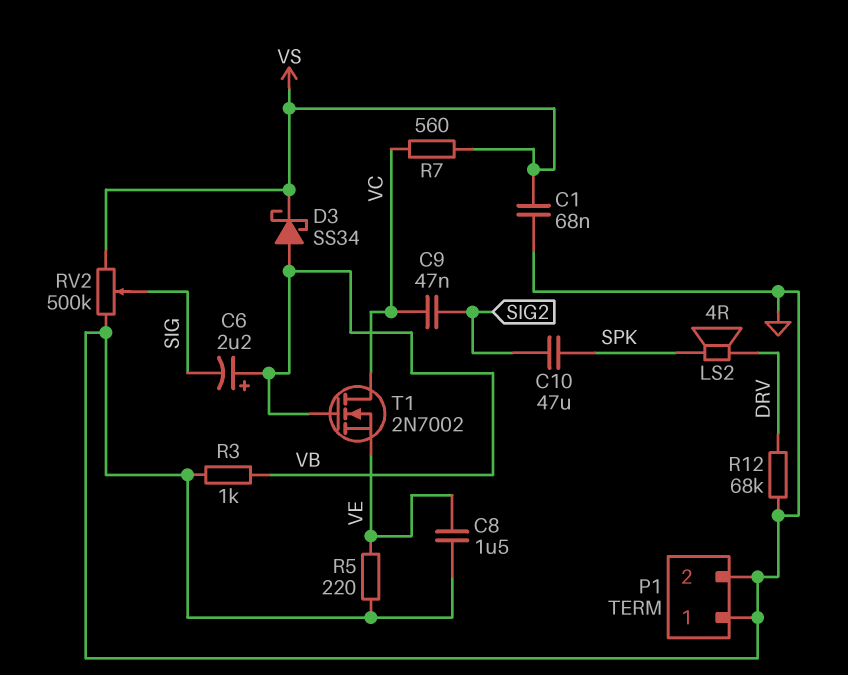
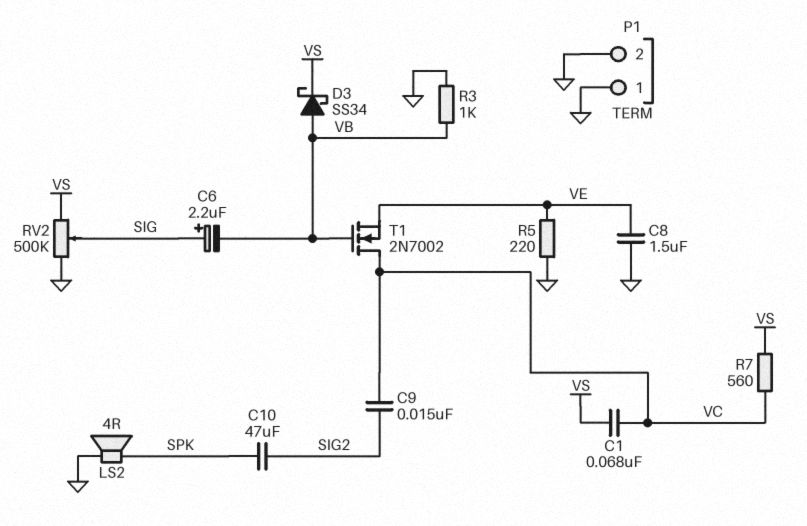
C1: 68nF (GND, VS) -> 68nF (VC, VS)
C6: 2.2uF (plus VB, minus SIG) -> 2.2uF (plus SIG, minus VB)
C9: 47nF (SIG2, VC) -> 15nF (SIG2, VC)
LS2: speaker 4R (DRV, SPK) -> speaker 4R (GND, SPK)
R12: 68k (DRV, GND) -> none

